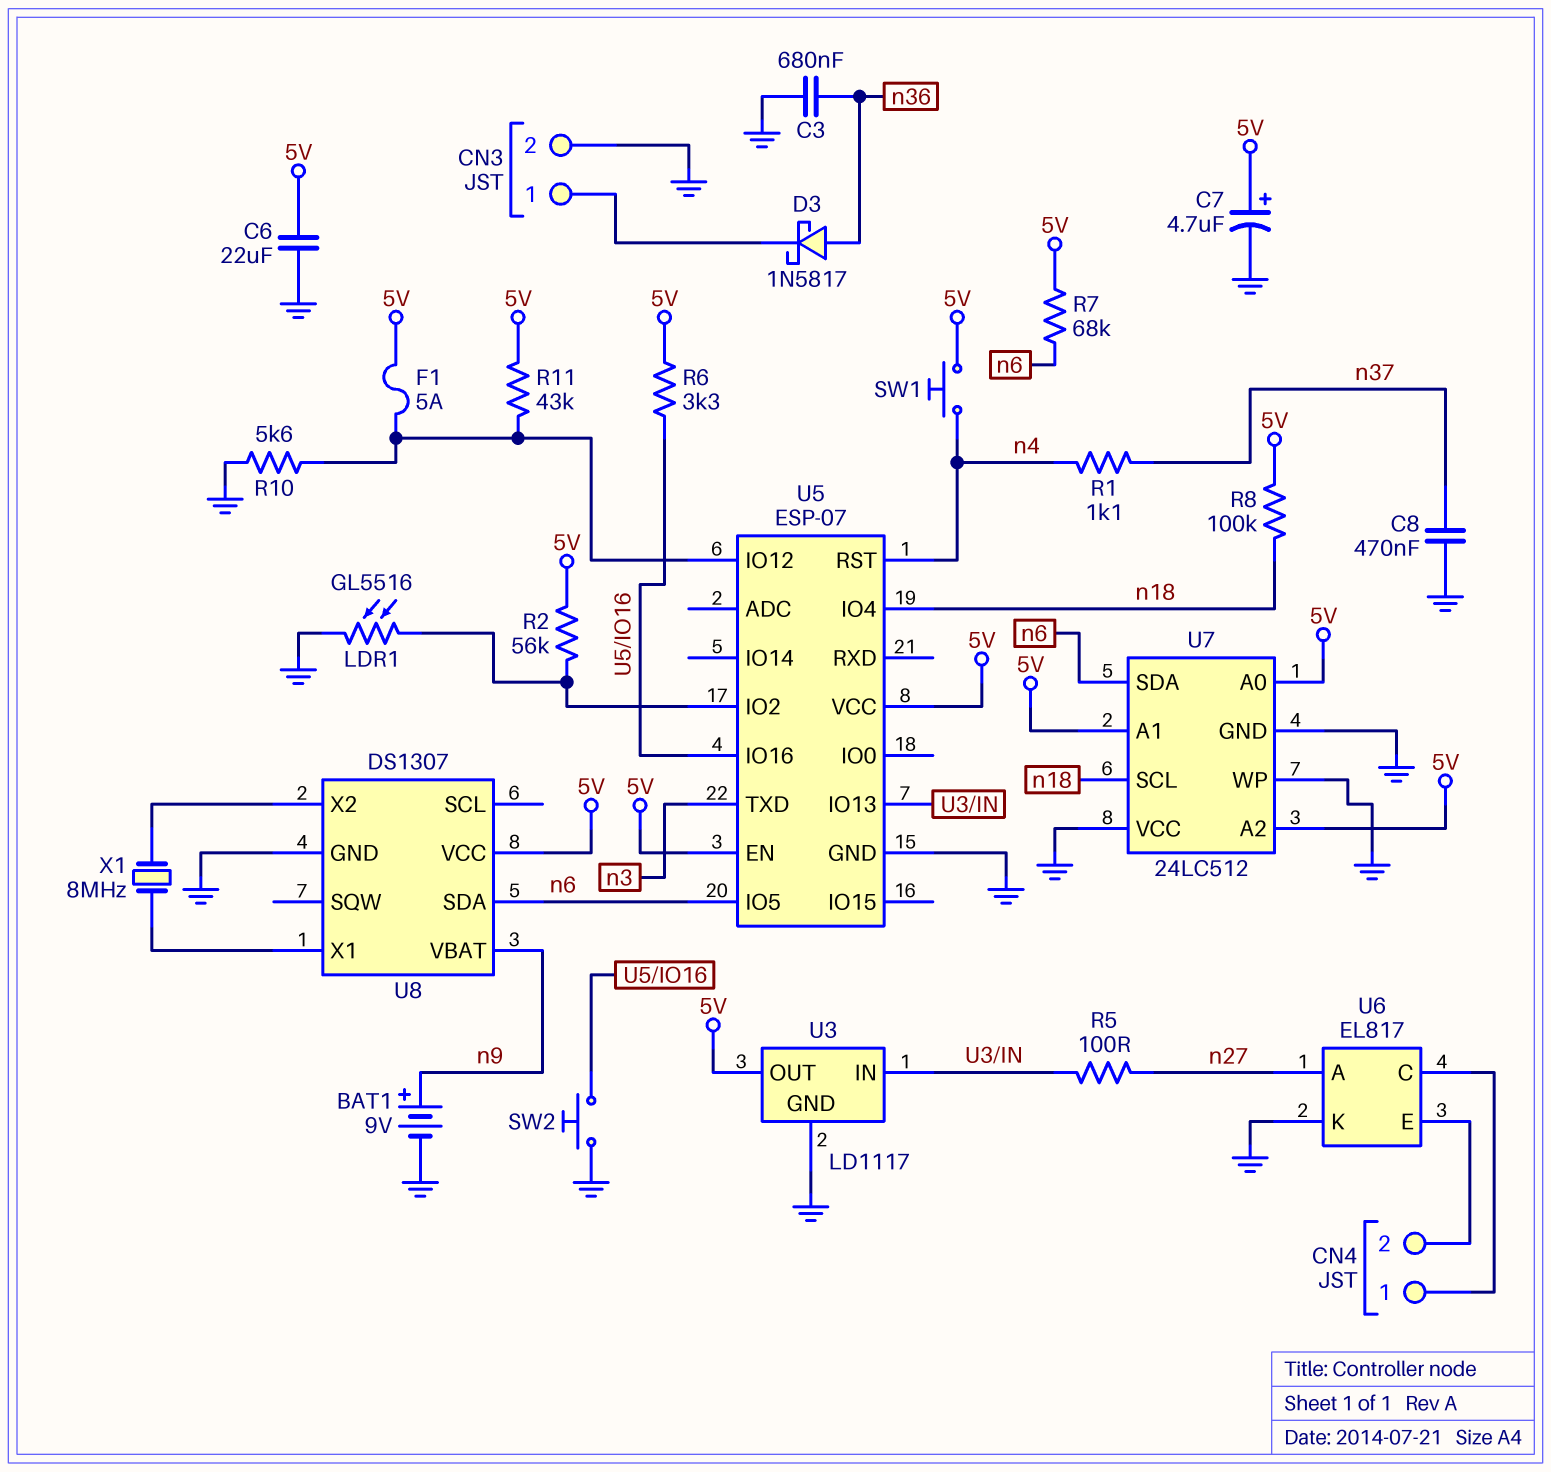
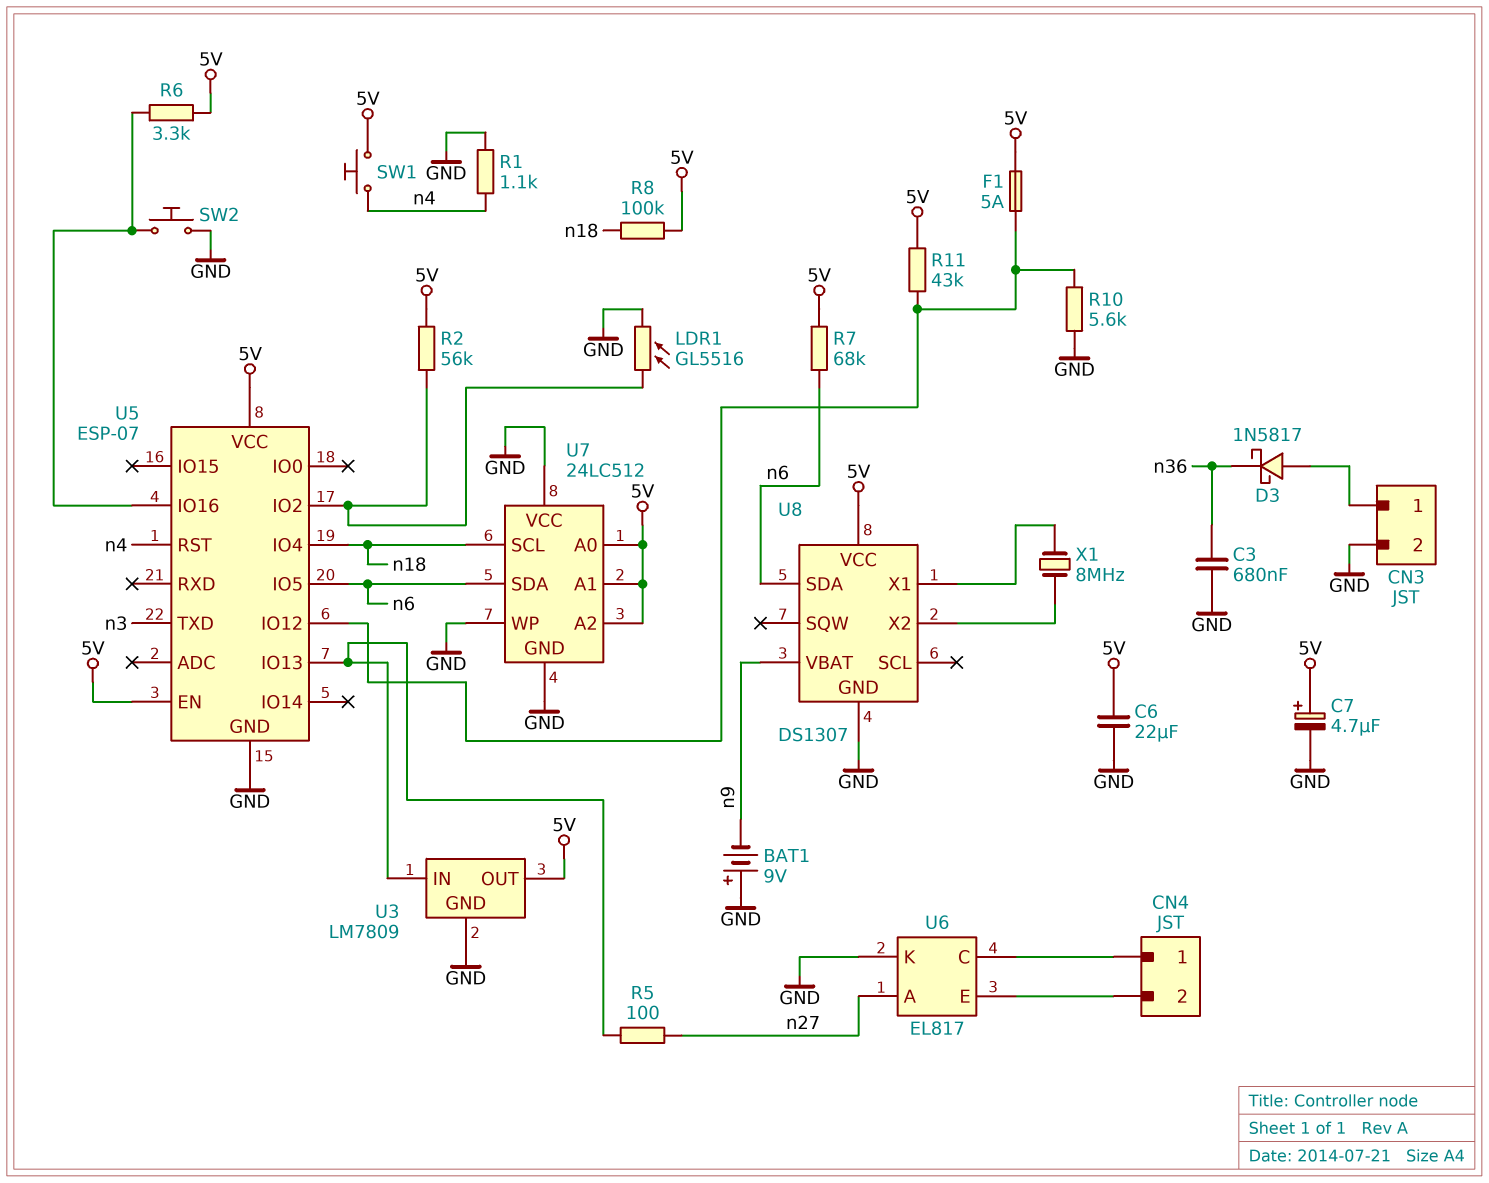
BAT1: 9V (plus n9, minus GND) -> 9V (plus GND, minus n9)
C8: 470nF (GND, n37) -> none
D3: schottky 1N5817 (A n36, K CN3/1) -> schottky 1N5817 (A CN3/1, K n36)
R1: 1.1k (n4, n37) -> 1.1k (GND, n4)
U3: LD1117 -> LM7809

